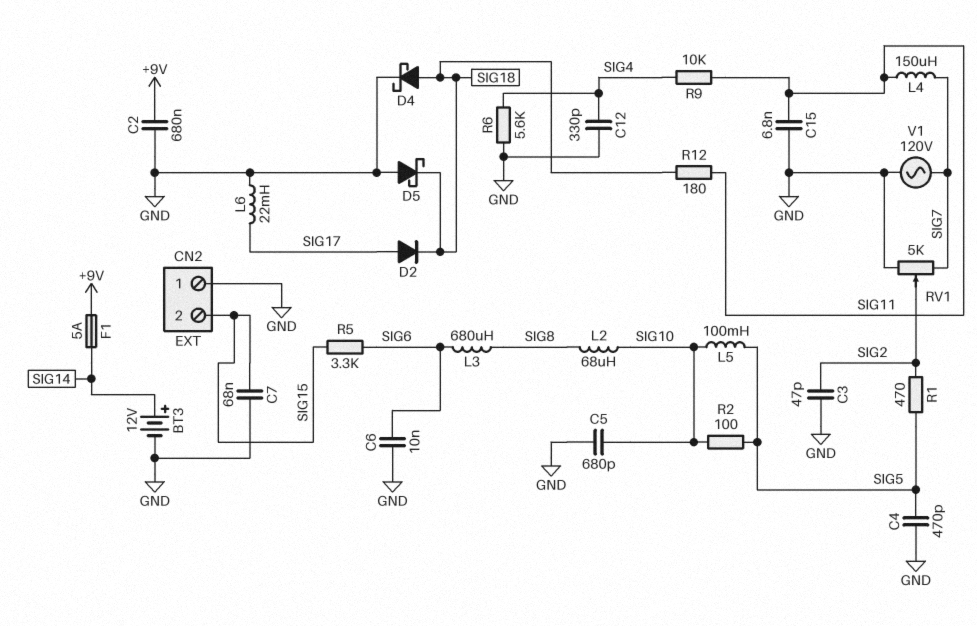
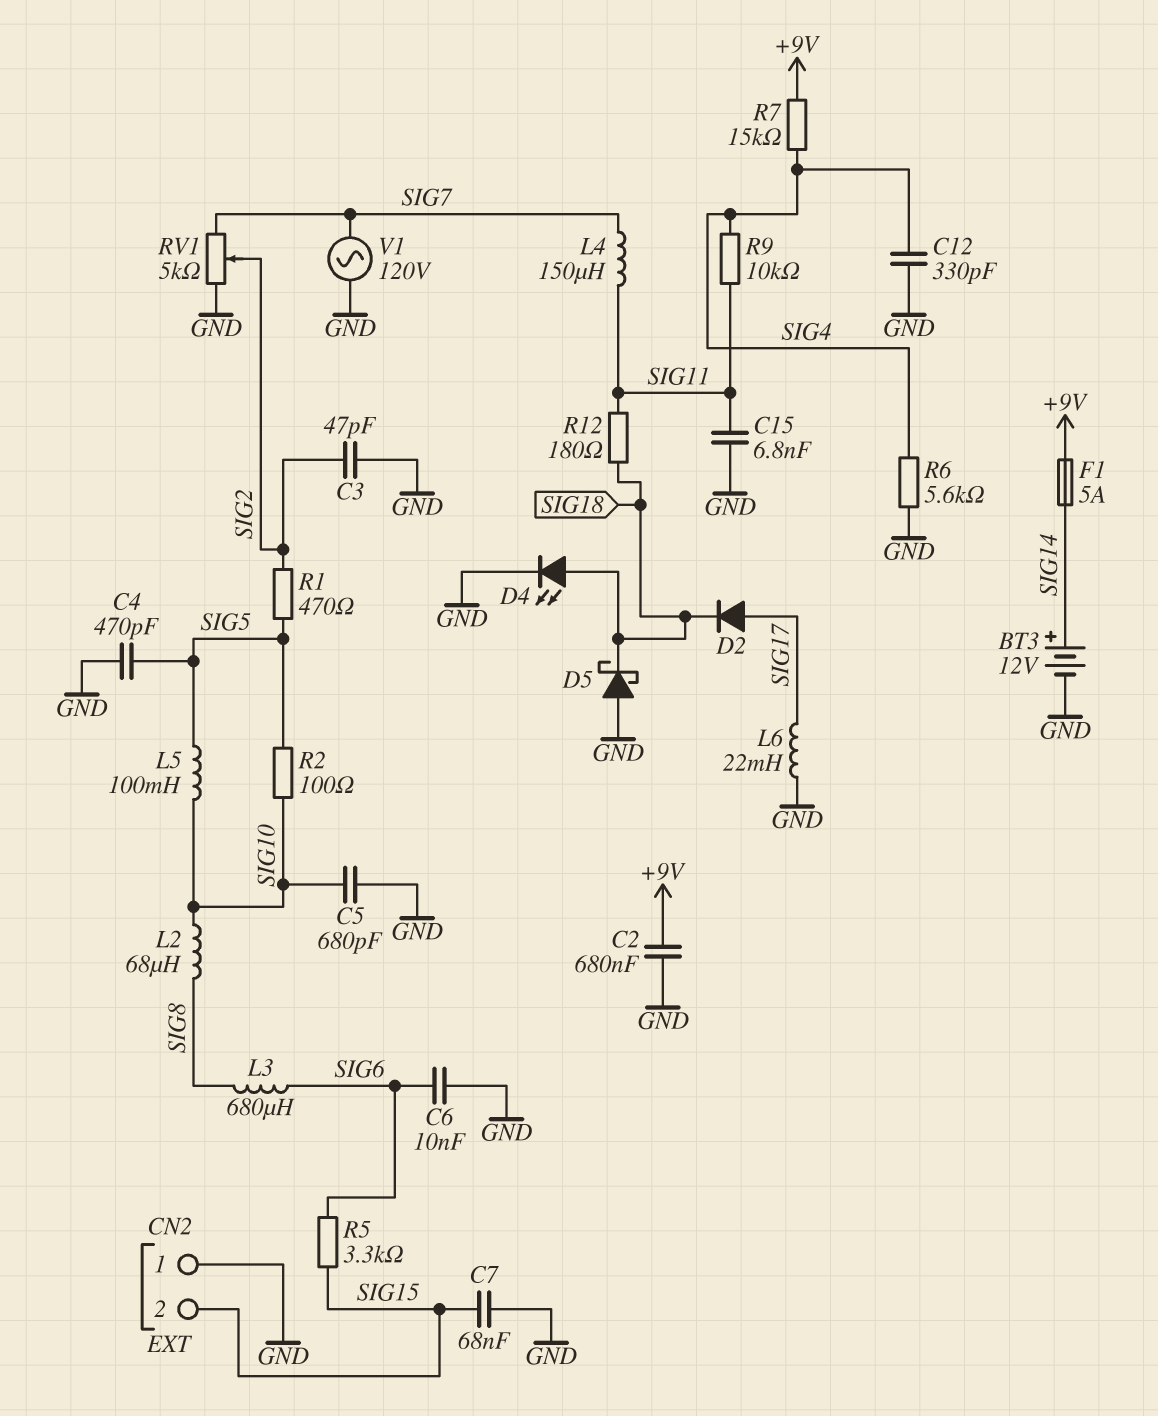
D4: schottky (A SIG18, K GND) -> LED (A SIG18, K GND)
R7: none -> 15k (+9V, SIG4)

